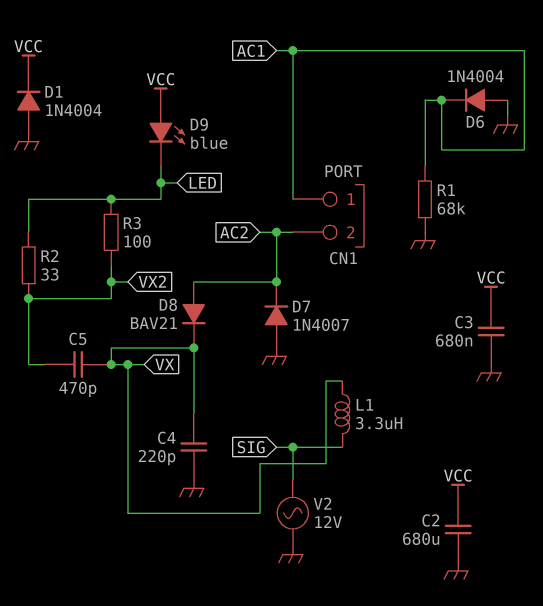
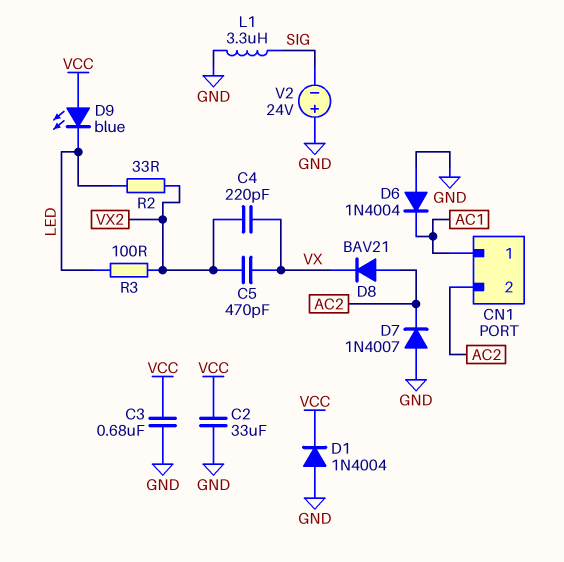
C2: 680uF (GND, VCC) -> 33uF (GND, VCC)
C4: 220pF (GND, VX) -> 220pF (VX, VX2)
L1: 3.3uH (SIG, VX) -> 3.3uH (GND, SIG)
R1: 68k (AC1, GND) -> none
V2: AC 12V (GND, SIG) -> 24V (plus GND, minus SIG)

